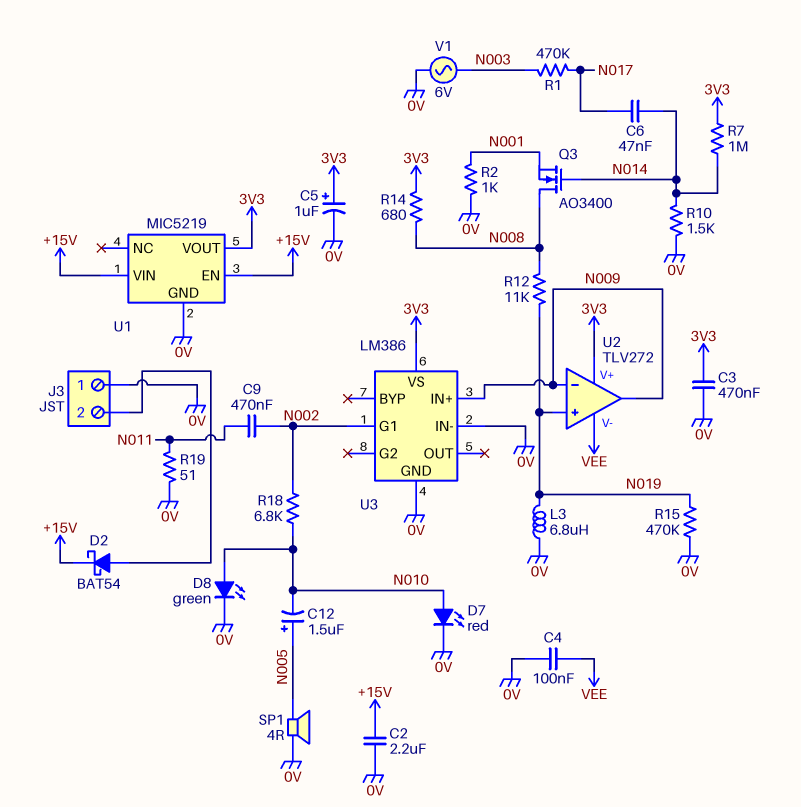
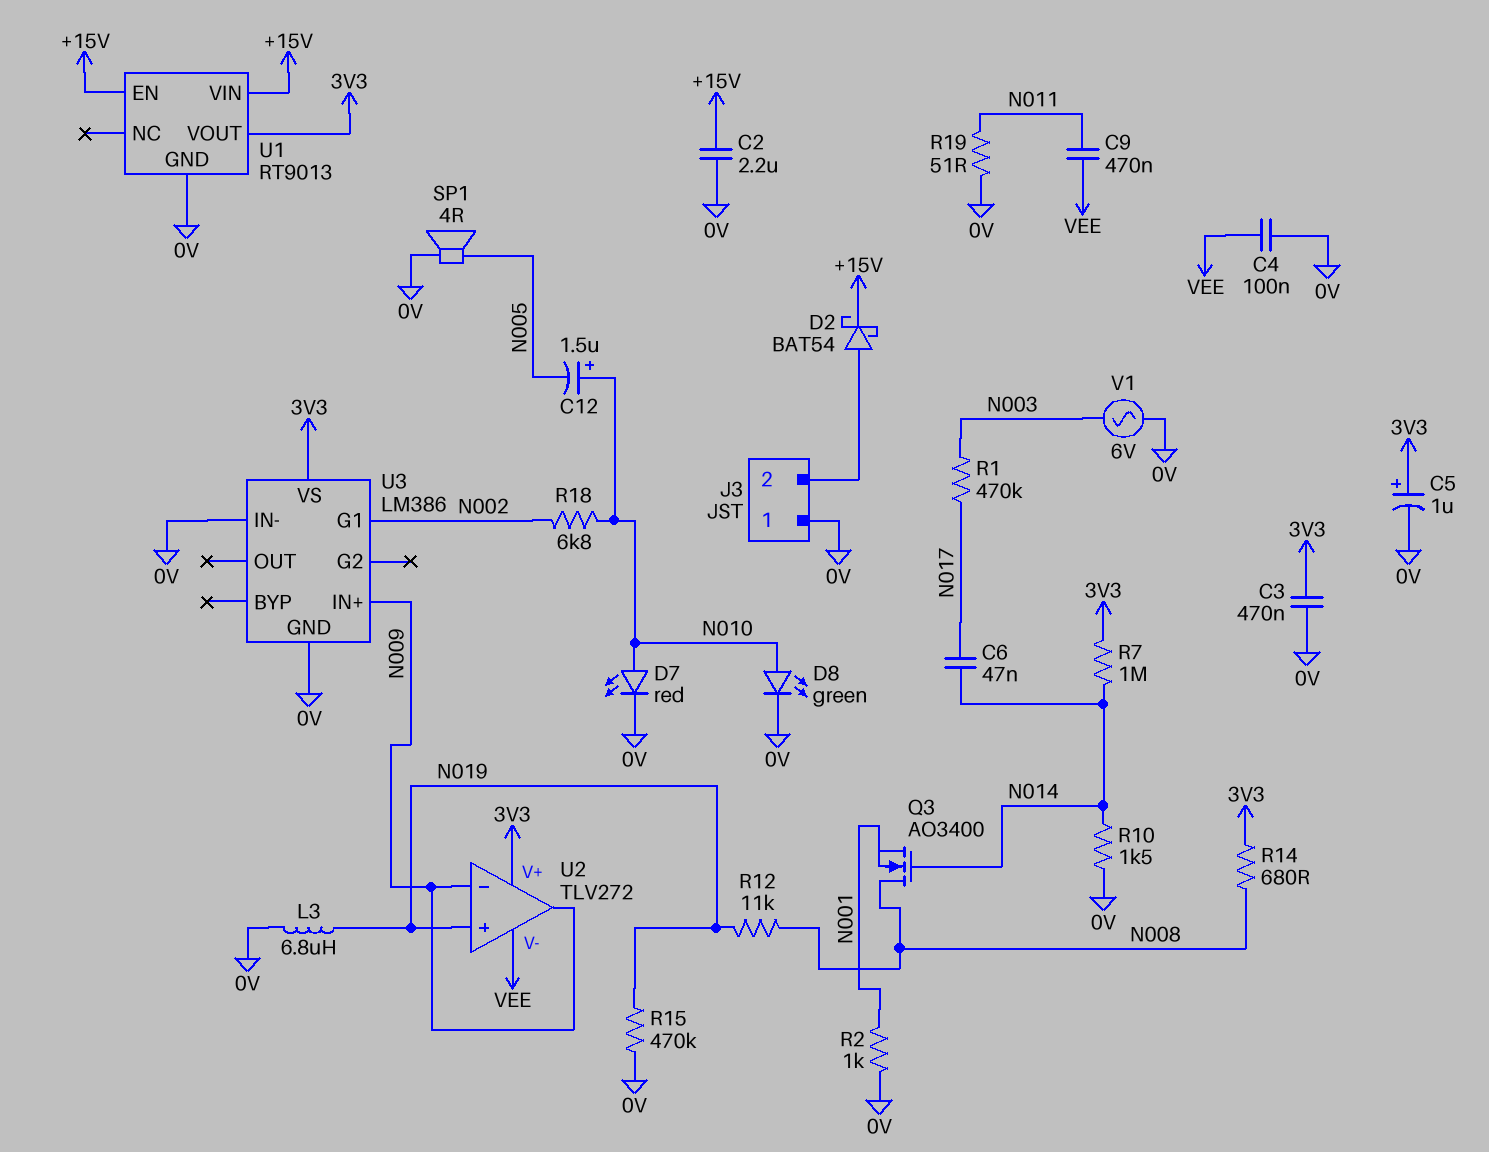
C9: 470nF (N002, N011) -> 470nF (N011, VEE)
C12: 1.5uF (plus N005, minus N010) -> 1.5uF (plus N010, minus N005)
U1: MIC5219 -> RT9013

